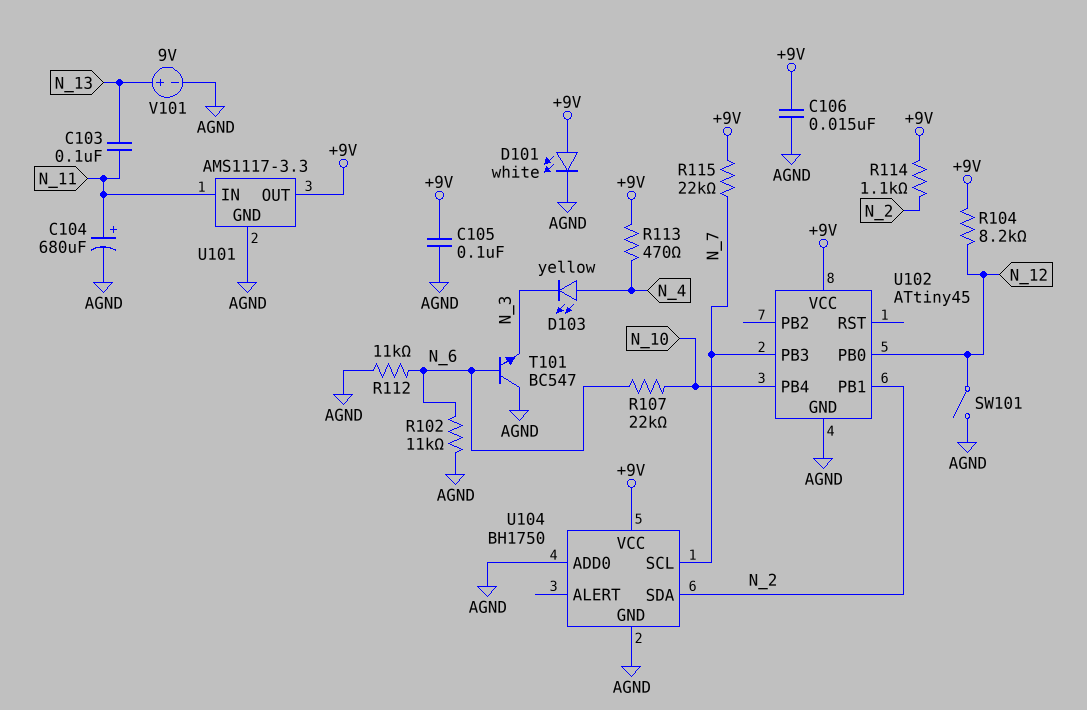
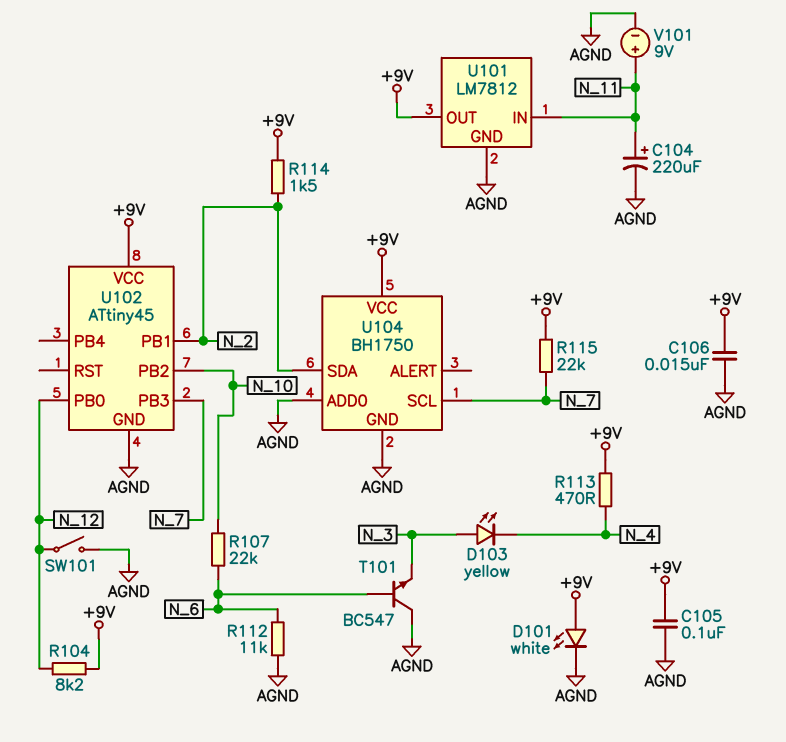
C103: 100nF (N_11, N_13) -> none
C104: 680uF (plus N_11, minus AGND) -> 220uF (plus N_11, minus AGND)
D103: LED yellow (A N_4, K N_3) -> LED yellow (A N_3, K N_4)
R102: 11k (AGND, N_6) -> none
R114: 1.1k (+9V, N_2) -> 1.5k (+9V, N_2)
U101: AMS1117-3.3 -> LM7812
U102 pin PB2: none -> N_10
U102 pin PB4: N_10 -> none
V101: 9V (plus N_13, minus AGND) -> 9V (plus N_11, minus AGND)

